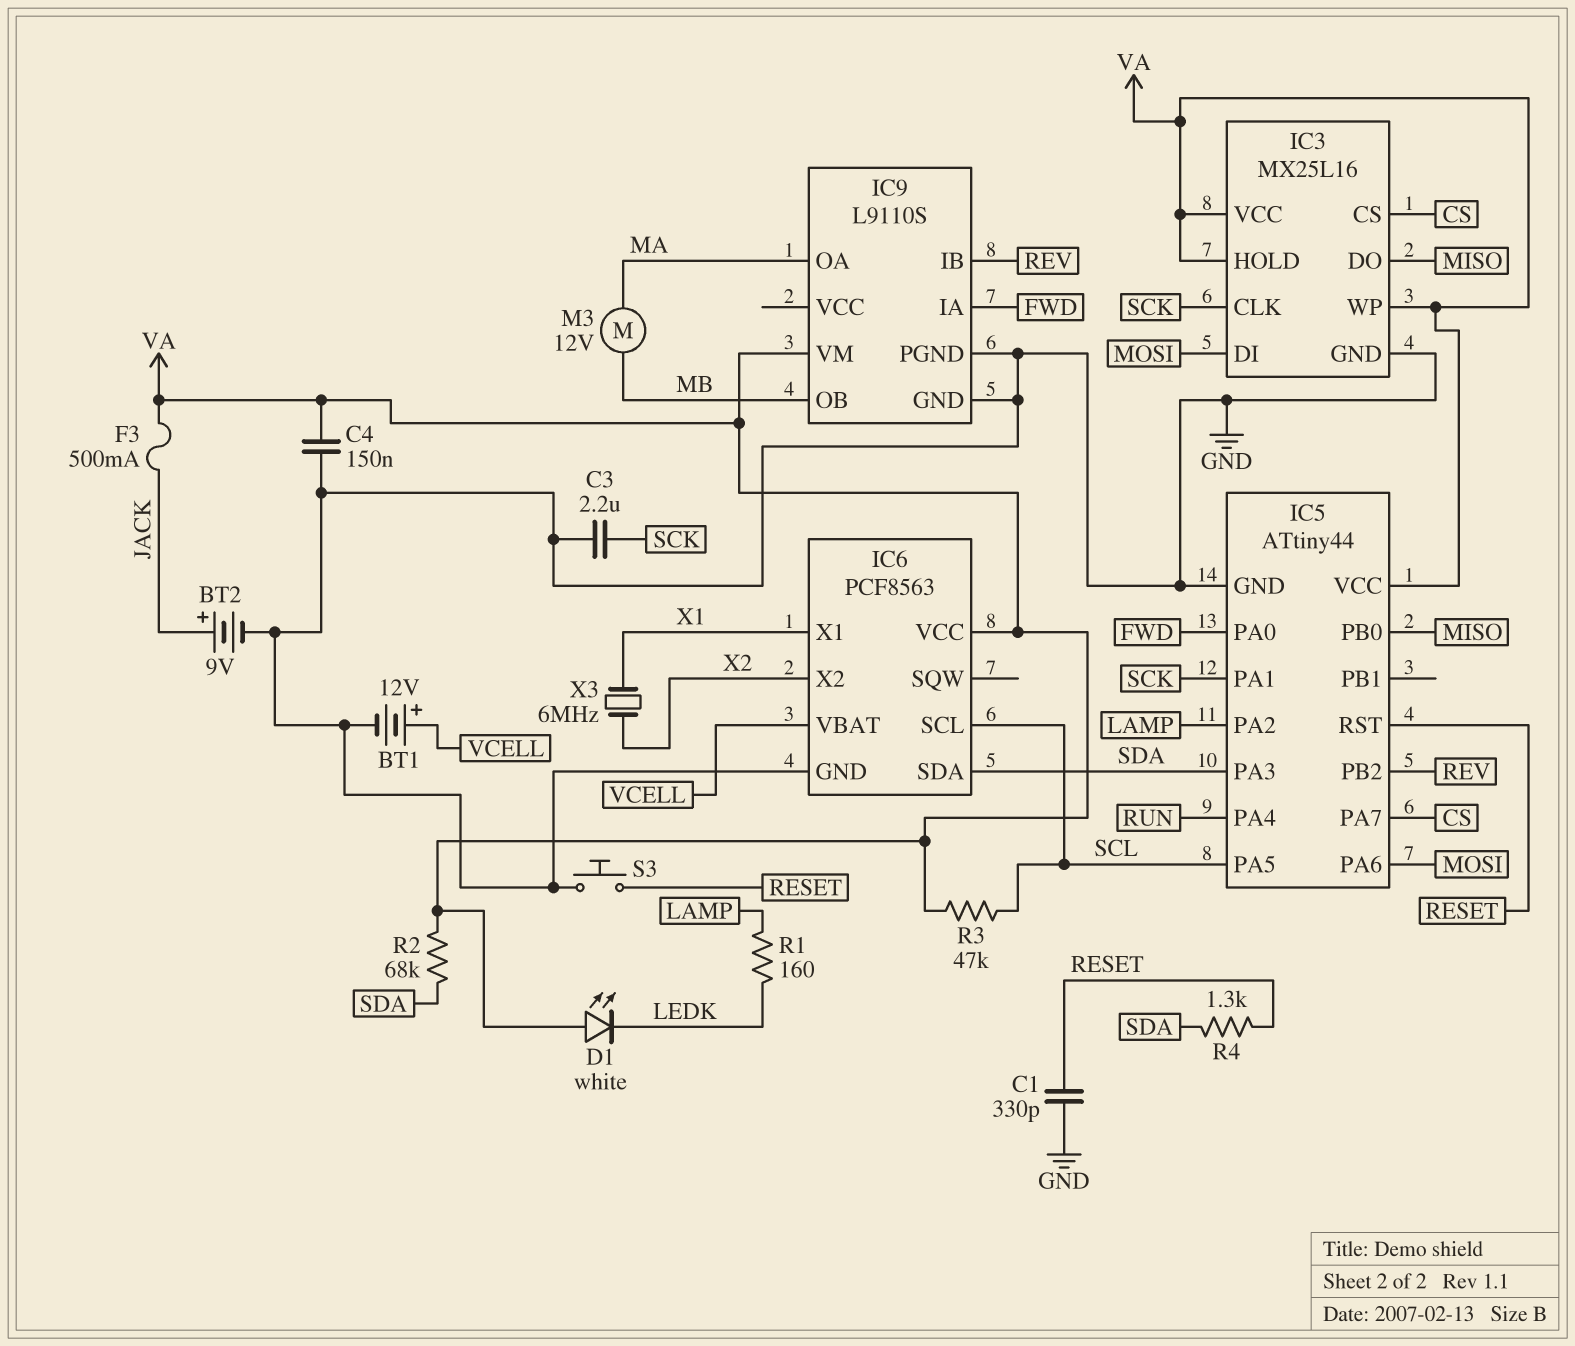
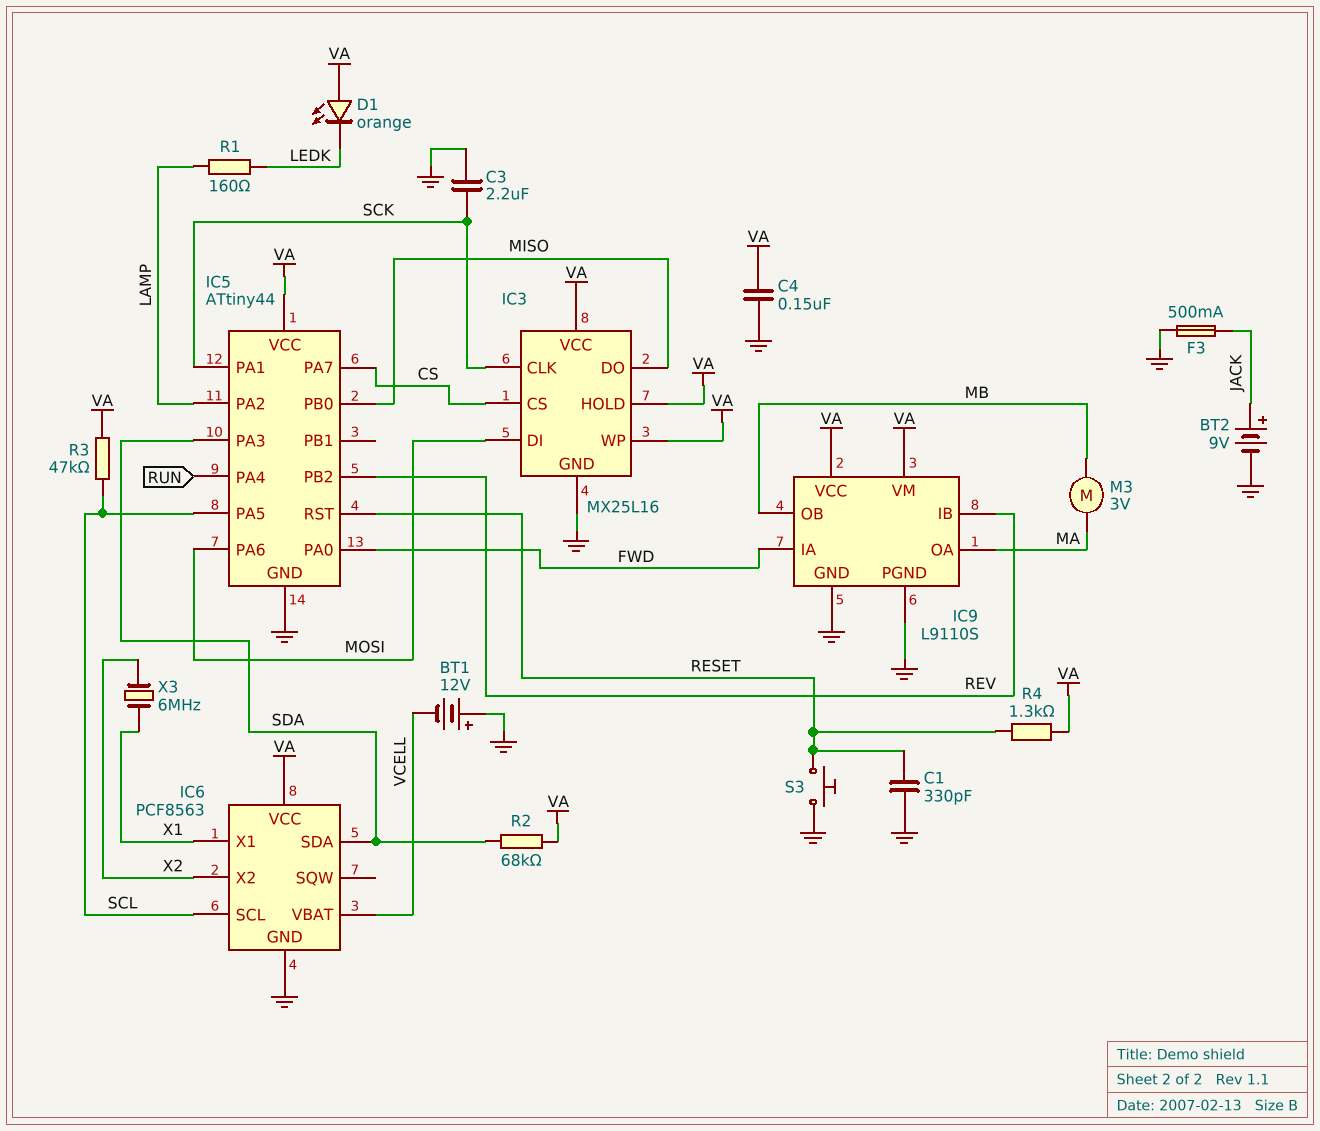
BT1: 12V (plus VCELL, minus GND) -> 12V (plus GND, minus VCELL)
D1: LED white (A VA, K LEDK) -> LED orange (A VA, K LEDK)
F3: 500mA (JACK, VA) -> 500mA (GND, JACK)
IC9 pin VCC: none -> VA
M3: motor 12V (MA, MB) -> motor 3V (MA, MB)
R4: 1.3k (RESET, SDA) -> 1.3k (RESET, VA)

